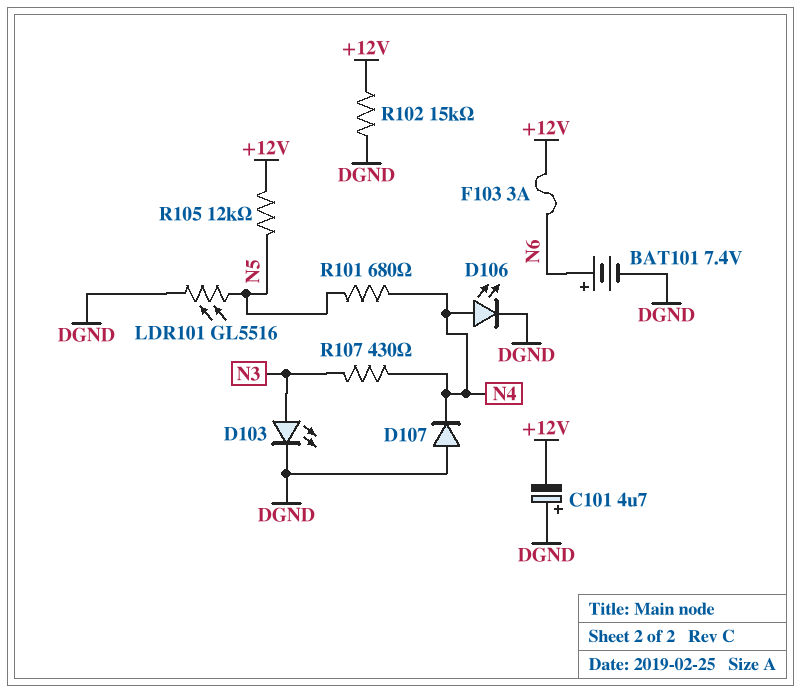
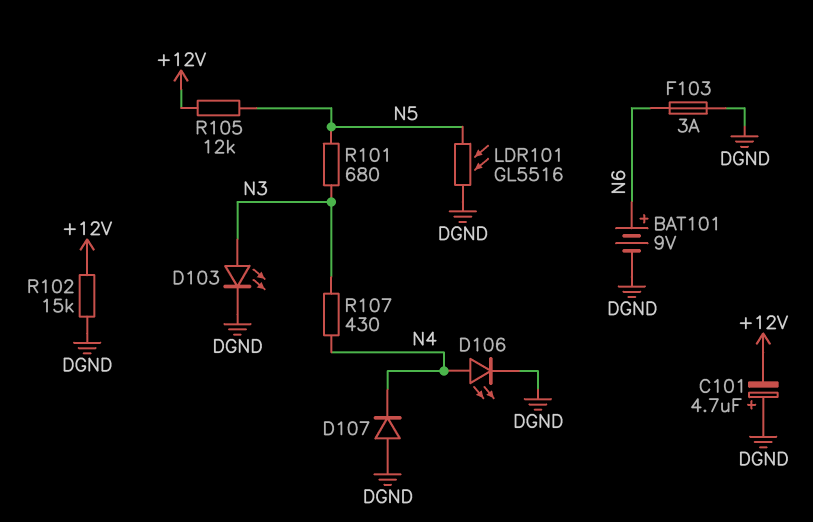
BAT101: 7.4V (plus N6, minus DGND) -> 9V (plus N6, minus DGND)
F103: 3A (+12V, N6) -> 3A (DGND, N6)
R101: 680 (N4, N5) -> 680 (N3, N5)

